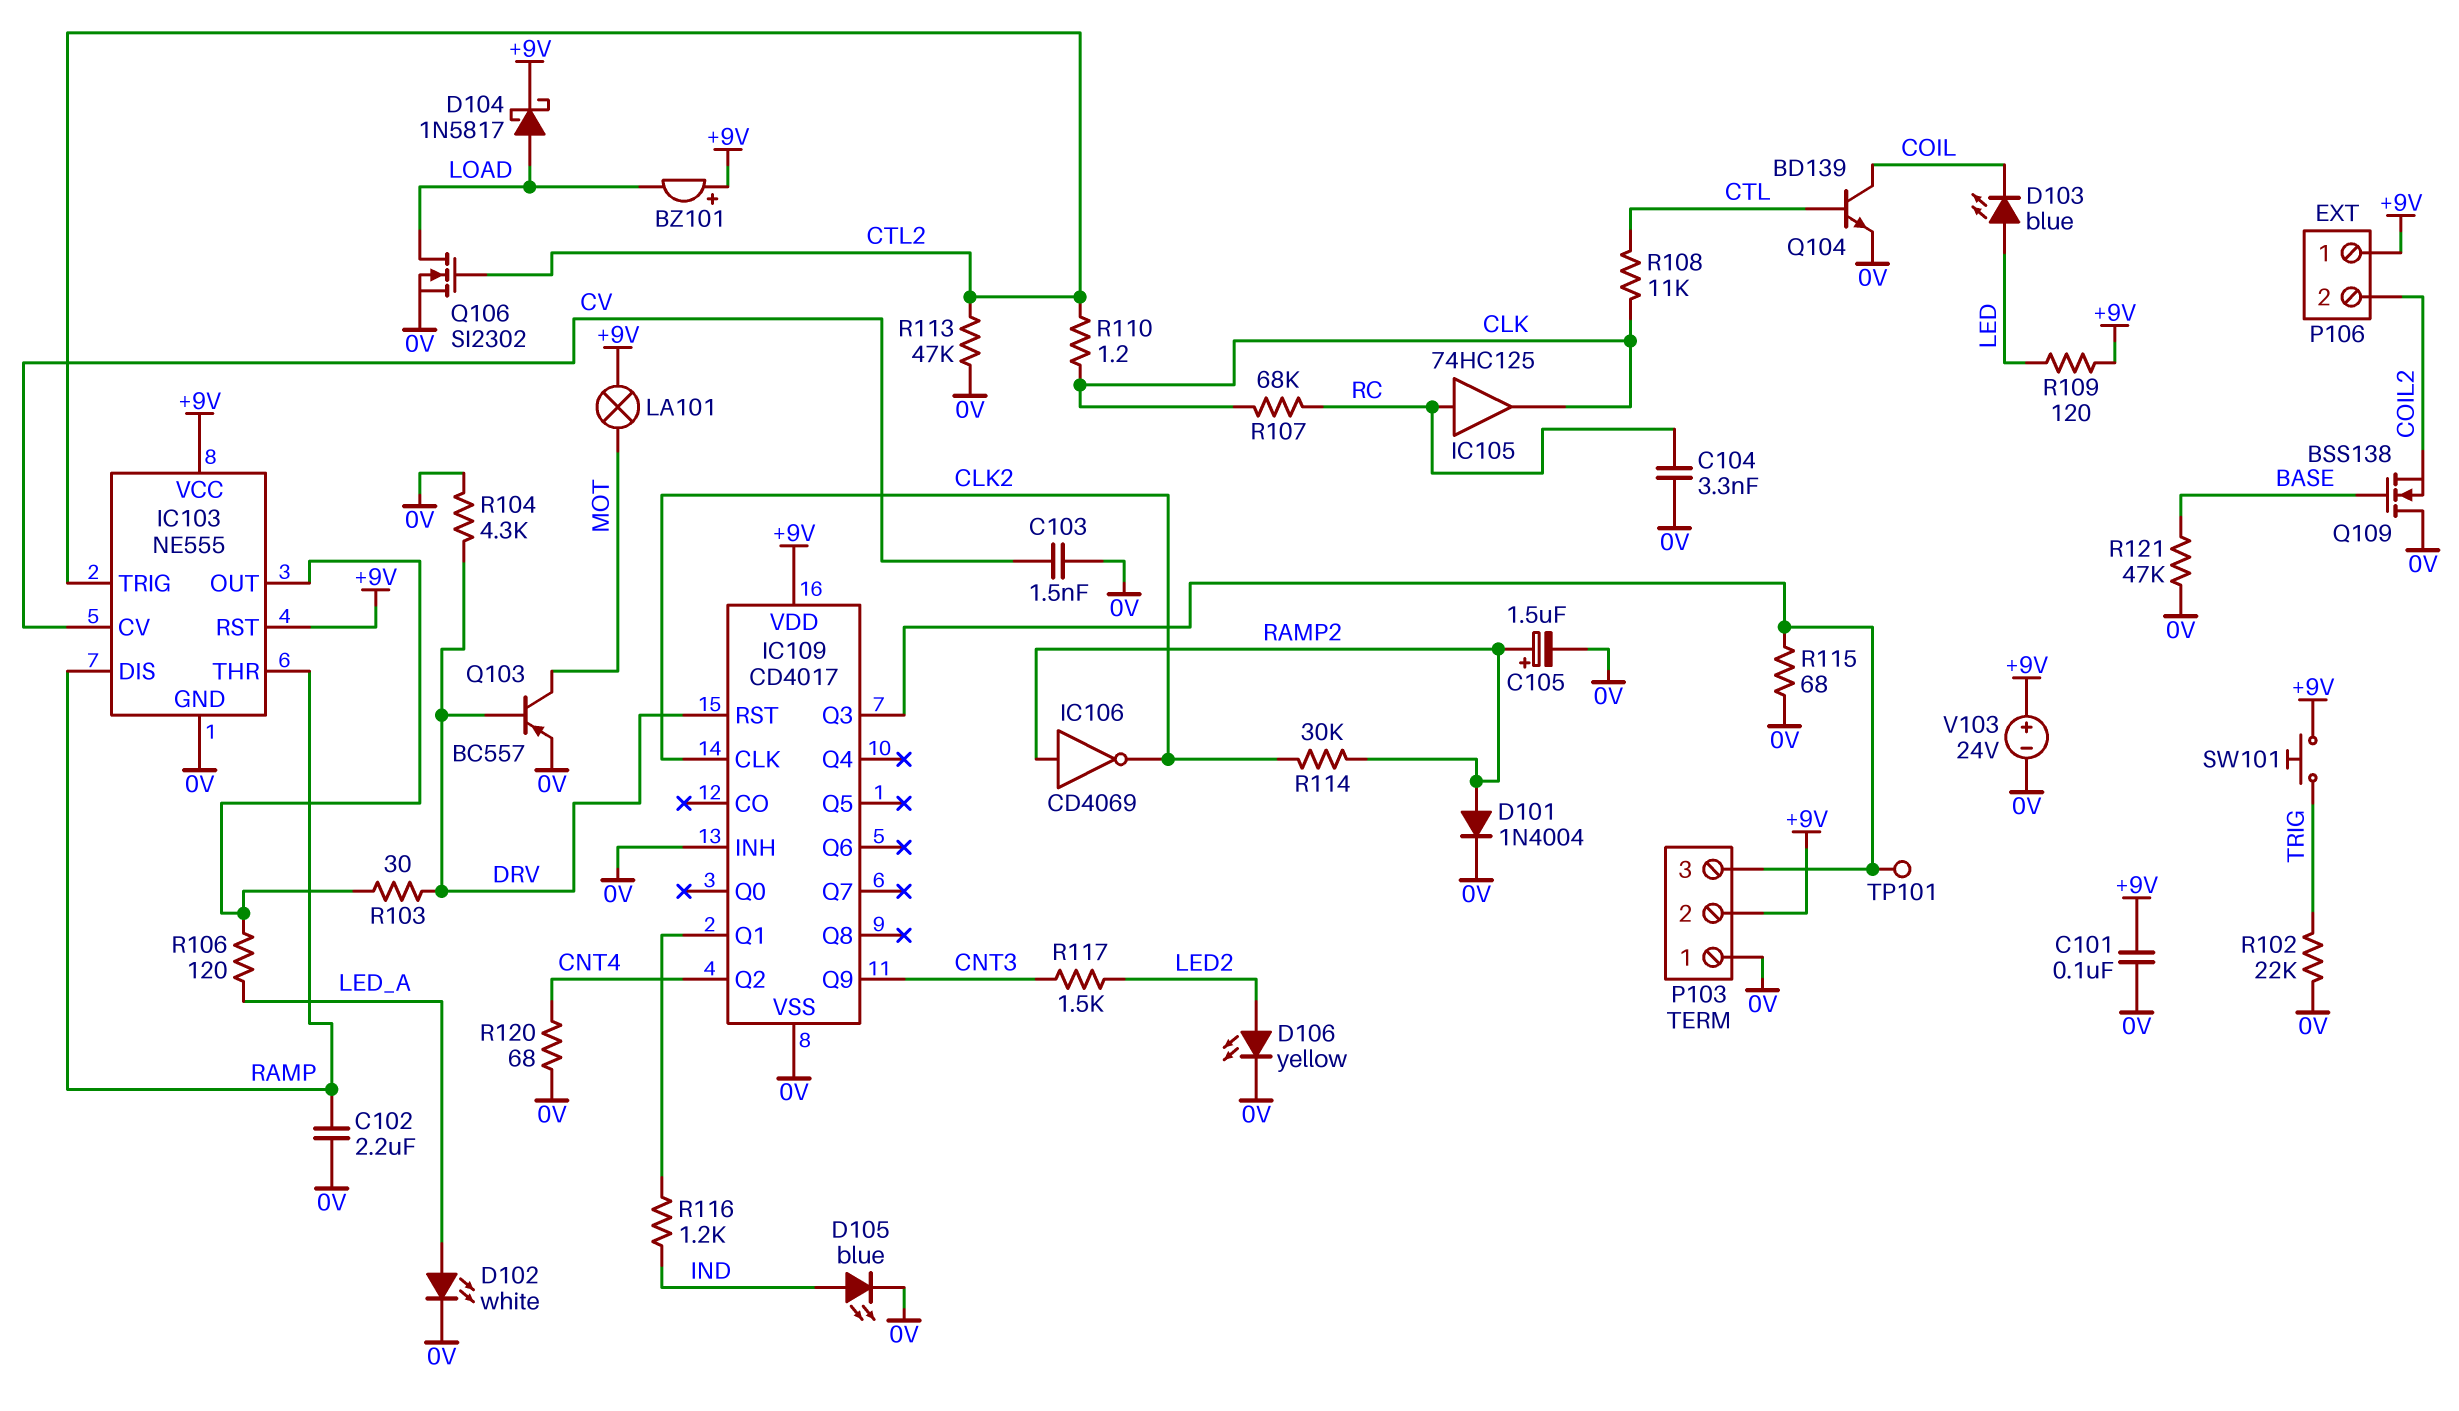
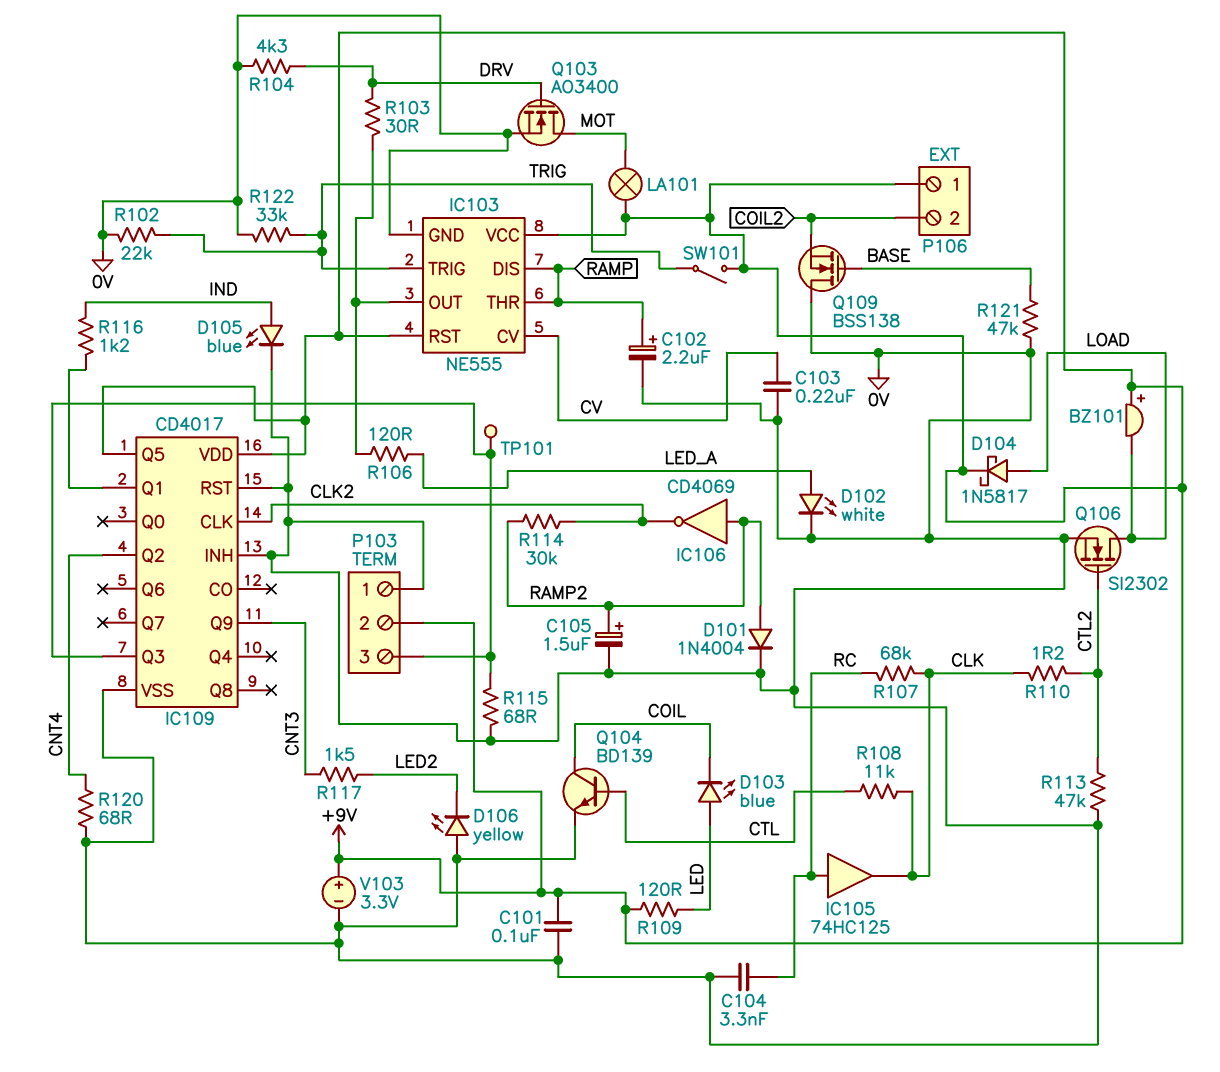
C102: 2.2uF (0V, RAMP) -> 2.2uF (plus RAMP, minus 0V)
C103: 1.5nF (0V, CV) -> 220nF (0V, CV)
D106: LED yellow (A LED2, K 0V) -> LED yellow (A 0V, K LED2)
IC103 pin TRIG: CTL2 -> TRIG
IC109 pin Q5: none -> +9V
IC109 pin RST: DRV -> 0V
Q103: PNP BC557 (B DRV, C MOT, E 0V) -> NMOS AO3400 (G DRV, D MOT, S 0V)
R122: none -> 33k (0V, TRIG)
SW101: button (+9V, TRIG) -> switch (+9V, TRIG)
V103: 24V (plus +9V, minus 0V) -> 3.3V (plus +9V, minus 0V)

